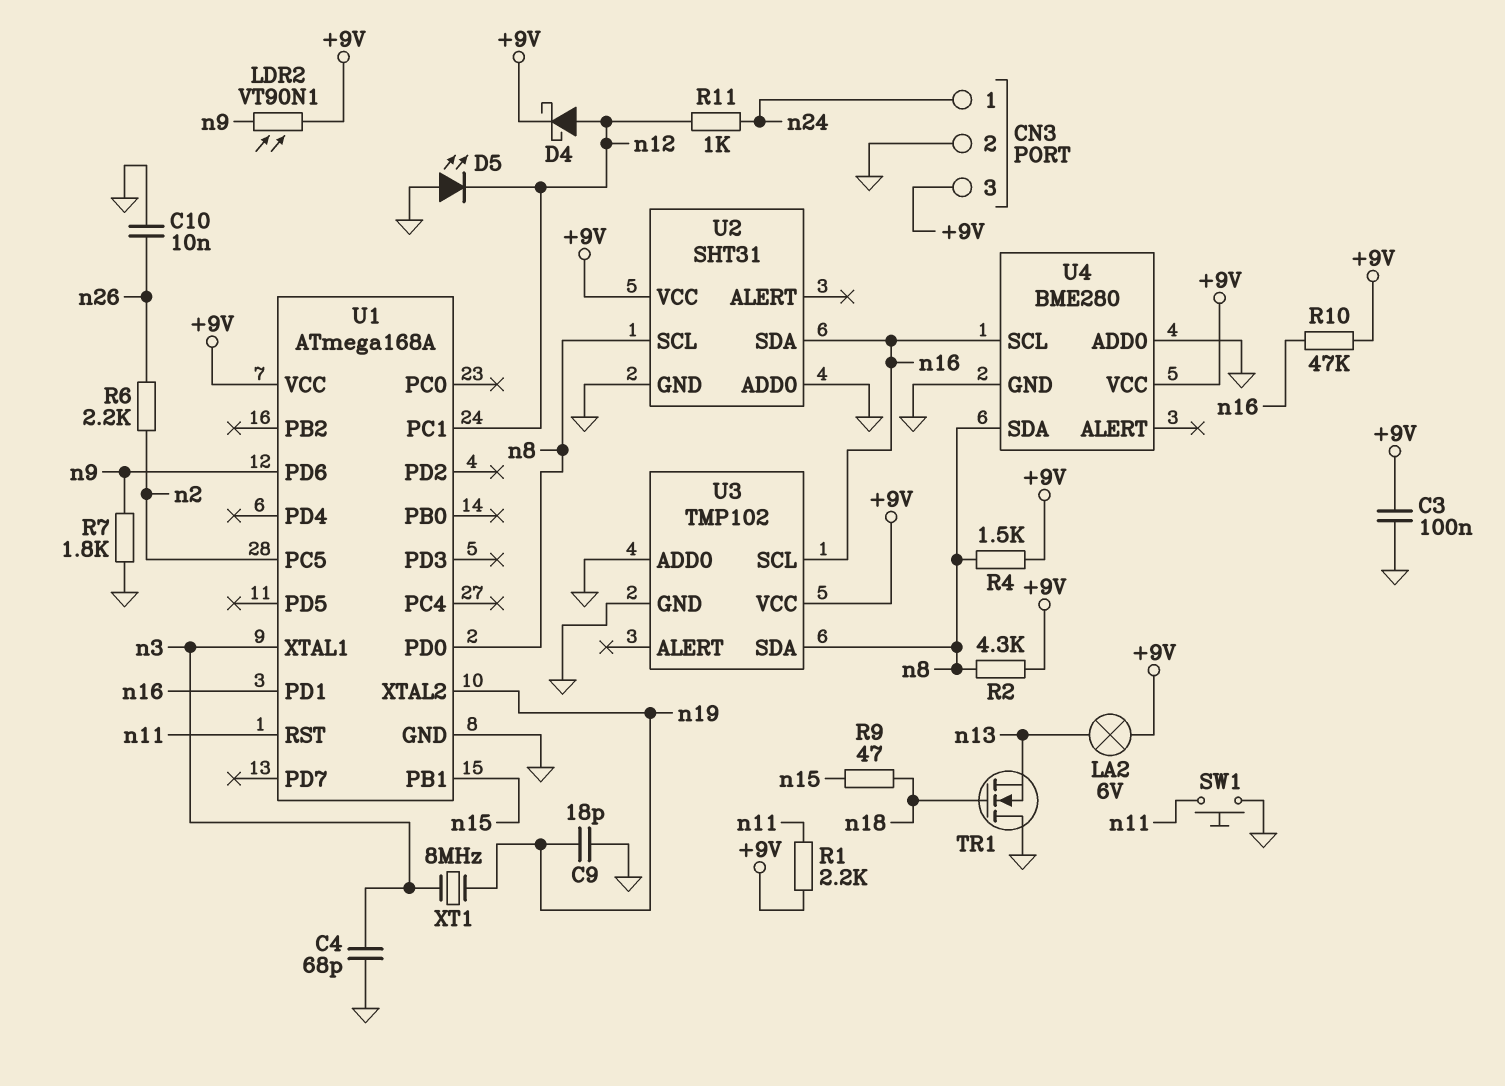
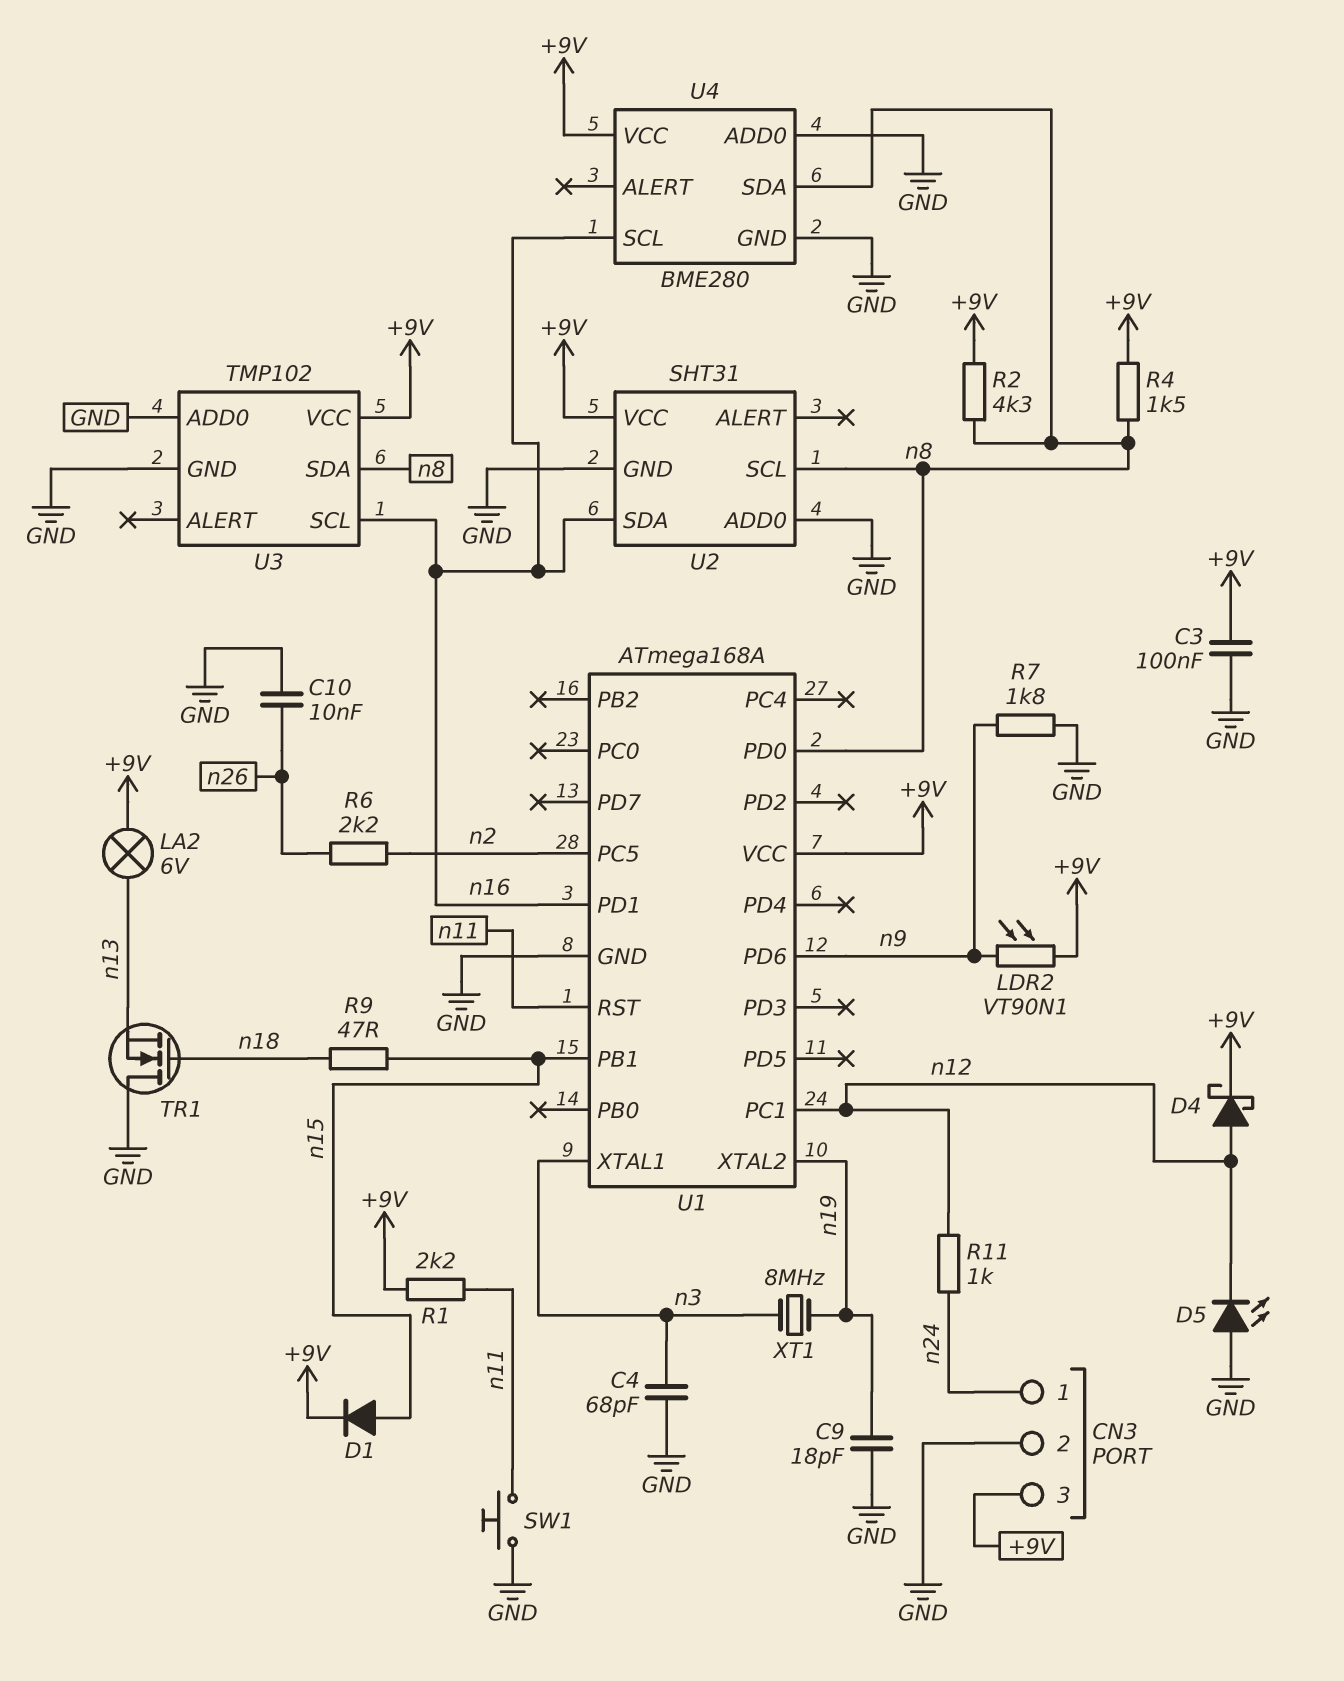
D1: none -> diode (A n15, K +9V)
R10: 47k (+9V, n16) -> none

